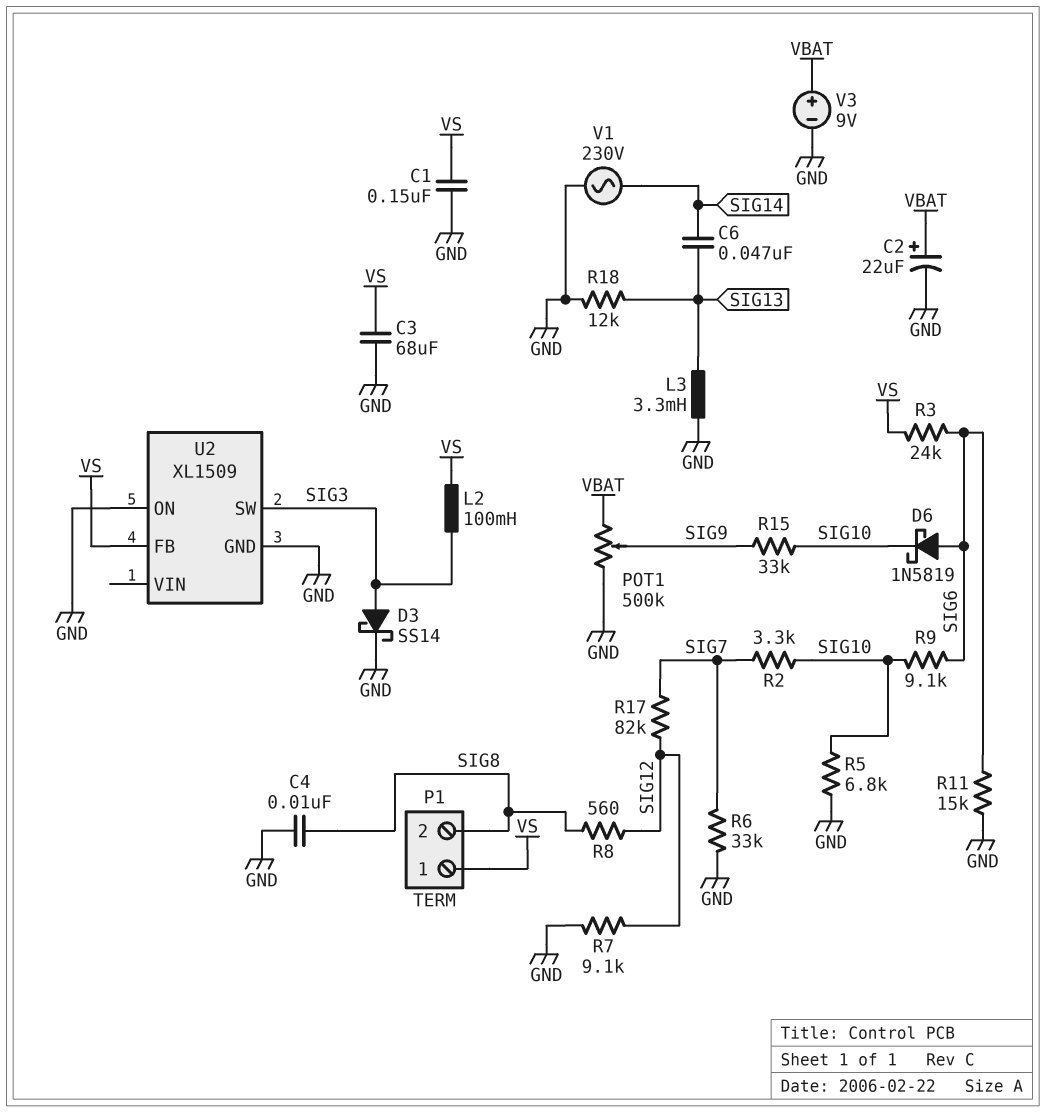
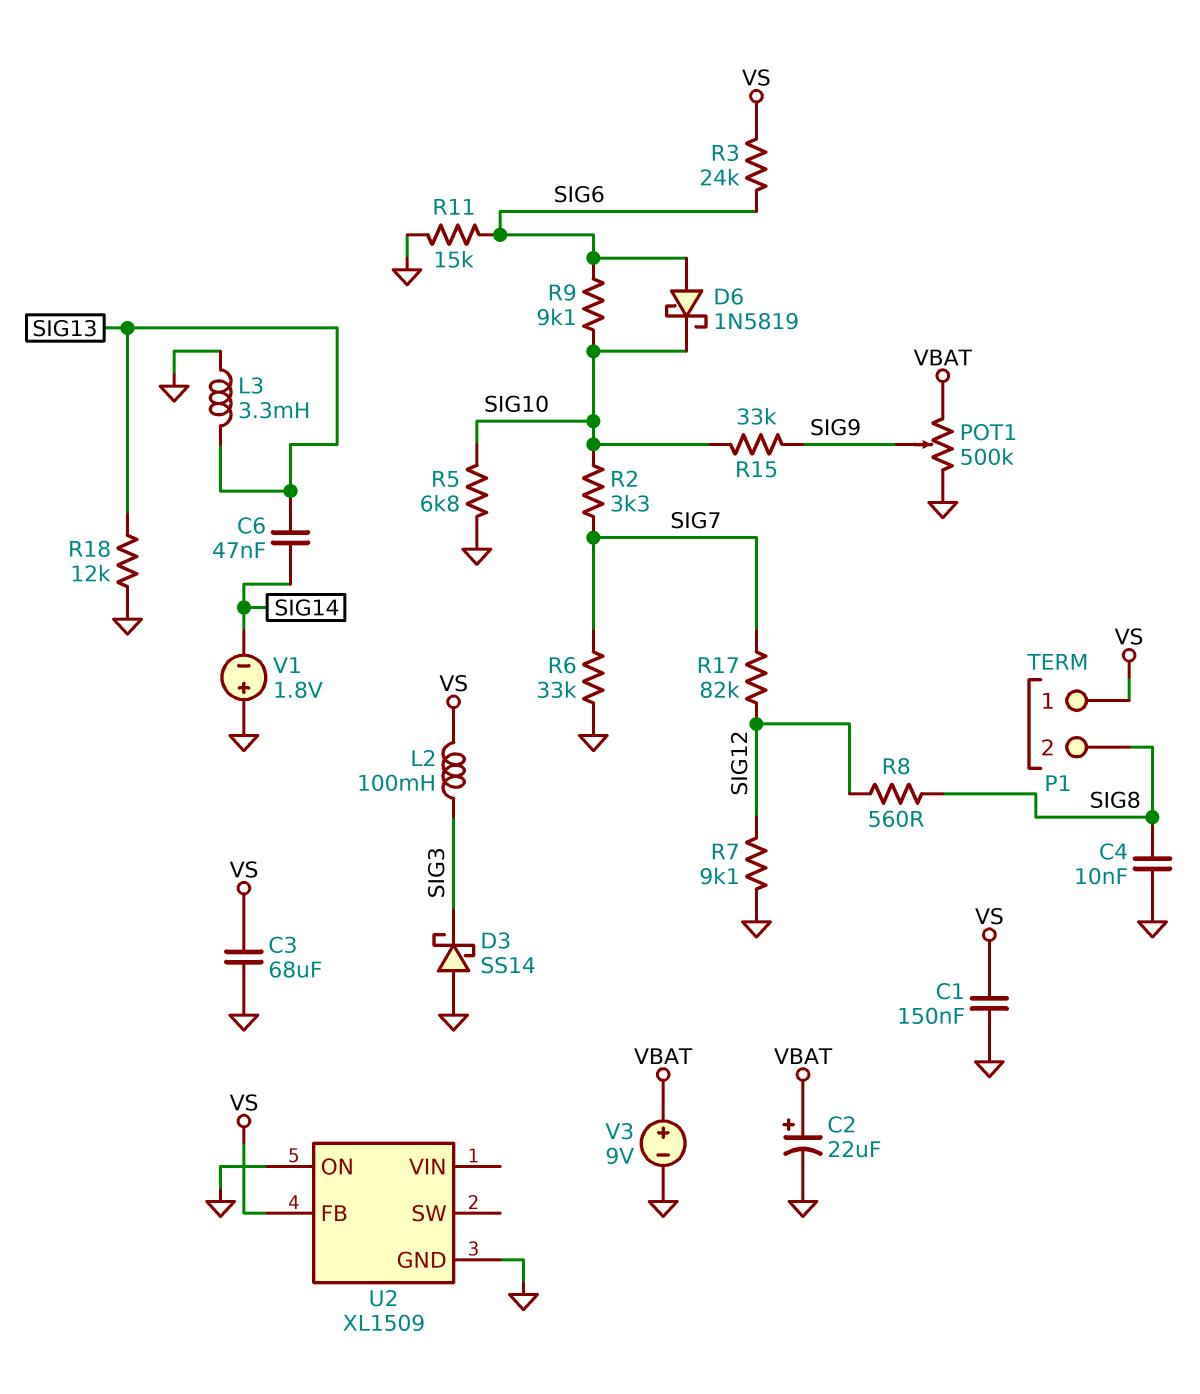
D3: schottky SS14 (A SIG3, K GND) -> schottky SS14 (A GND, K SIG3)
U2 pin SW: SIG3 -> none
V1: AC 230V (GND, SIG14) -> 1.8V (plus GND, minus SIG14)

